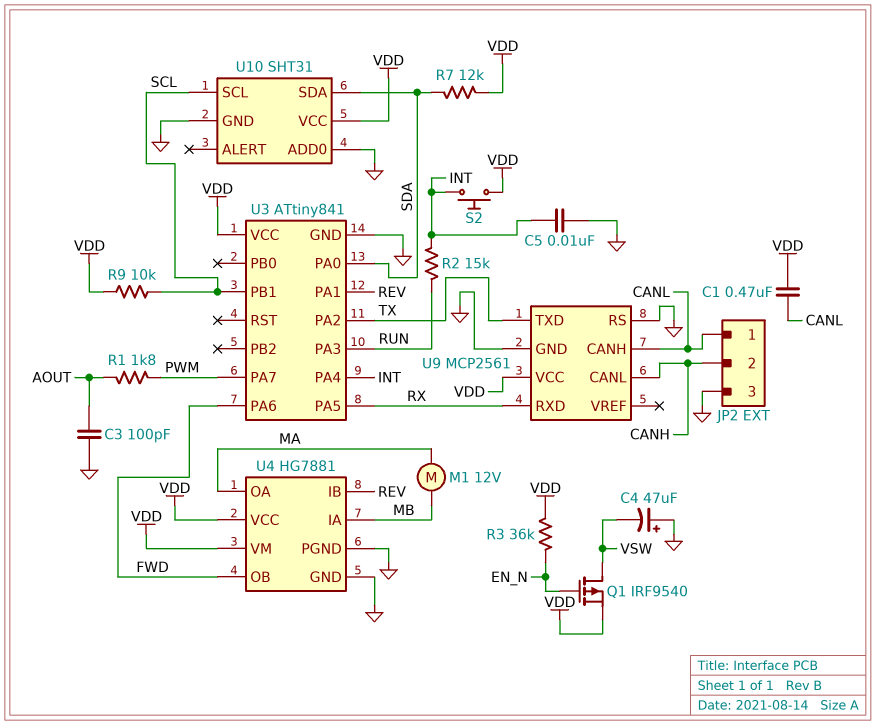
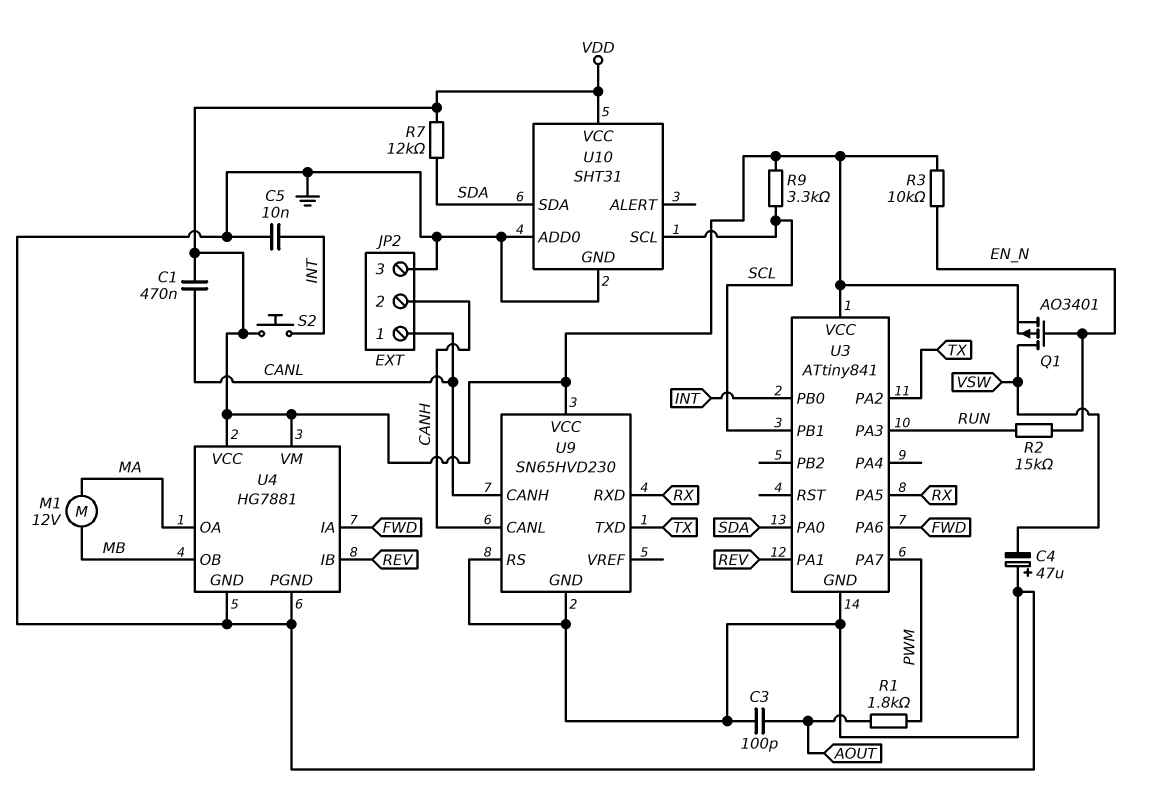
Q1: PMOS IRF9540 (G EN_N, D VSW, S VDD) -> PMOS AO3401 (G EN_N, D VSW, S VDD)
R2: 15k (INT, RUN) -> 15k (EN_N, RUN)
R3: 36k (EN_N, VDD) -> 10k (EN_N, VDD)
R9: 10k (SCL, VDD) -> 3.3k (SCL, VDD)
U3 pin PA4: INT -> none
U3 pin PB0: none -> INT
U4 pin IA: MB -> FWD
U4 pin OB: FWD -> MB
U9: MCP2561 -> SN65HVD230

